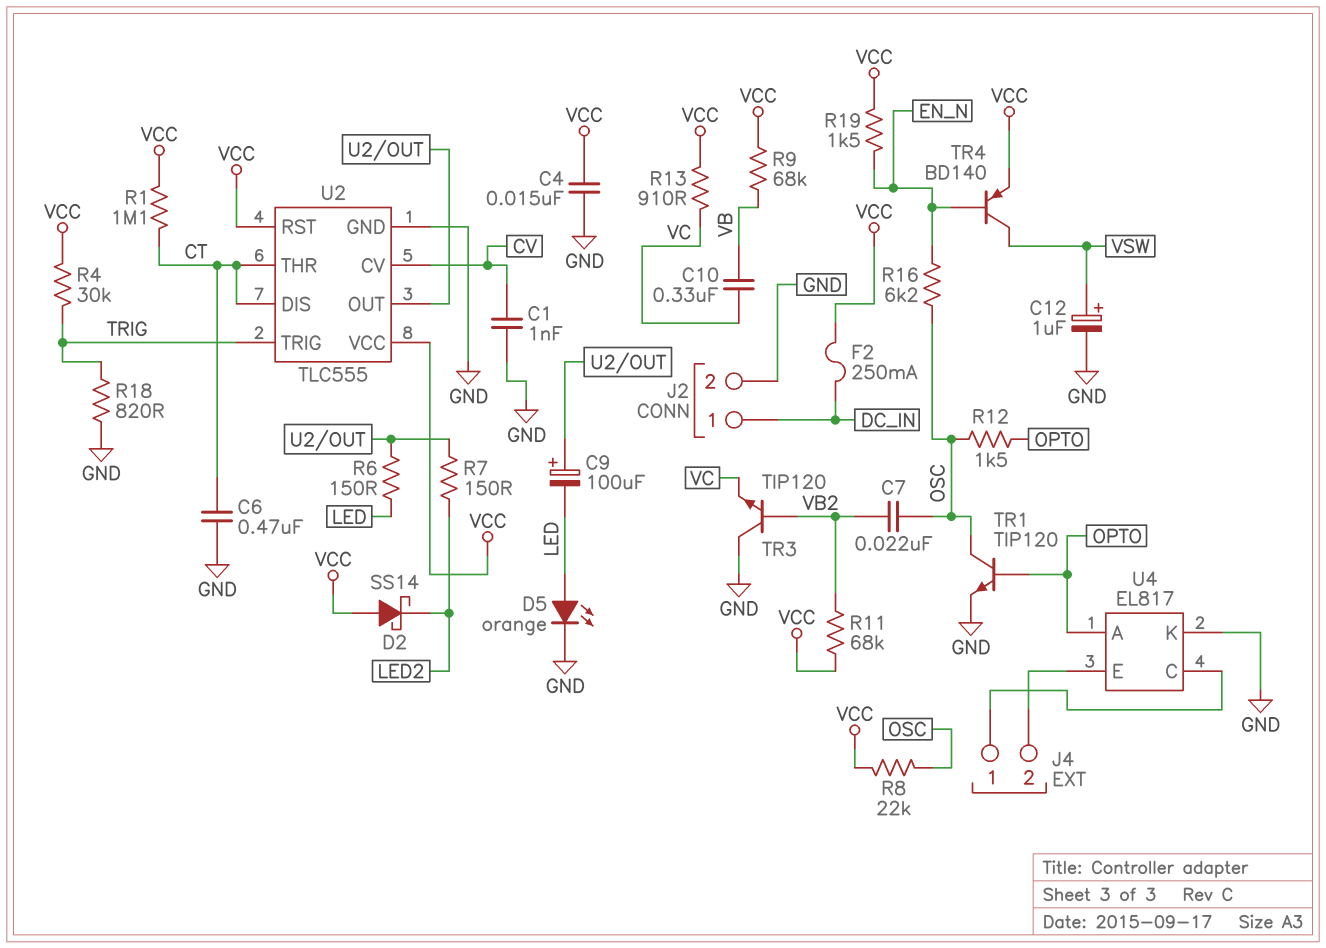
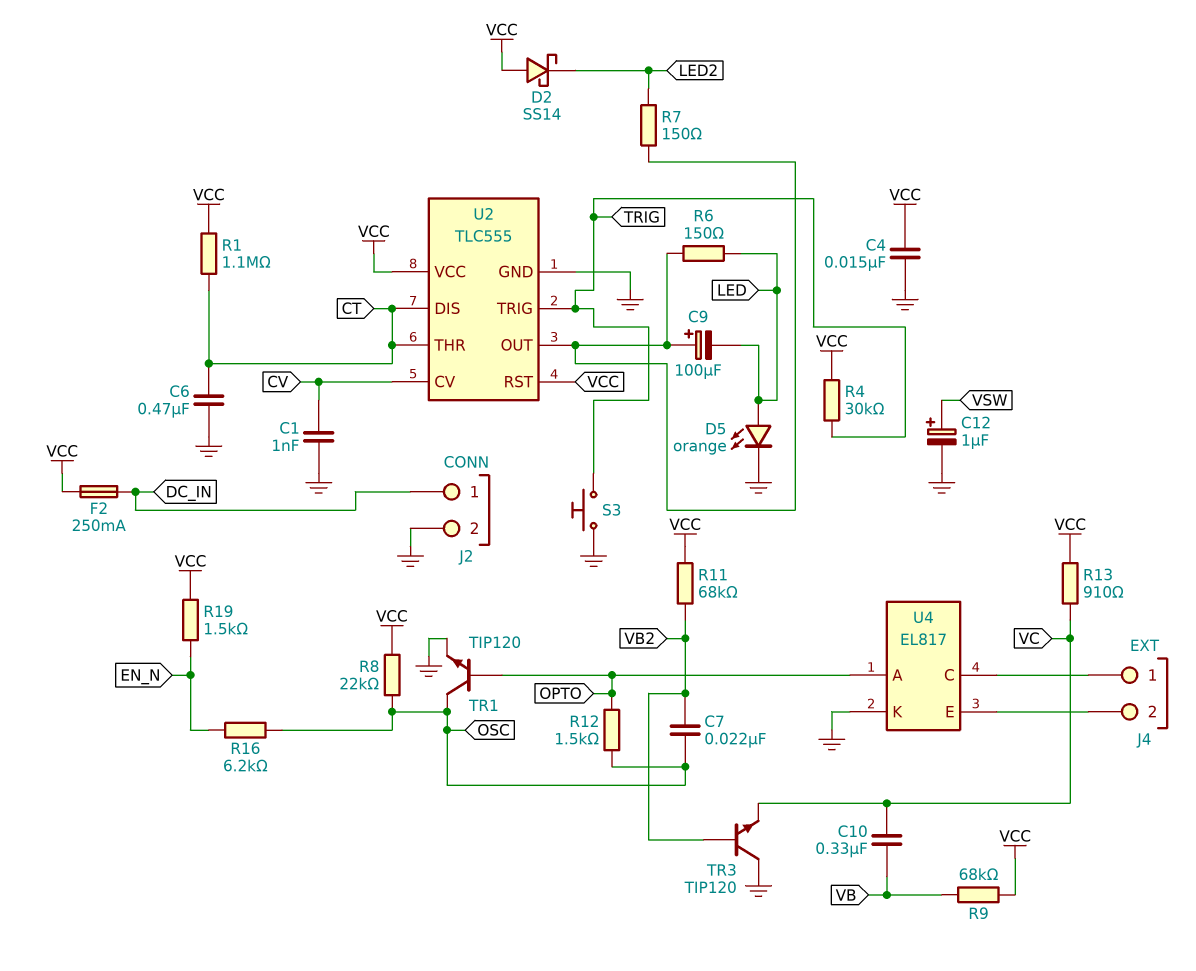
R18: 820 (GND, TRIG) -> none
S3: none -> button (GND, TRIG)
TR4: PNP BD140 (B EN_N, C VSW, E VCC) -> none

